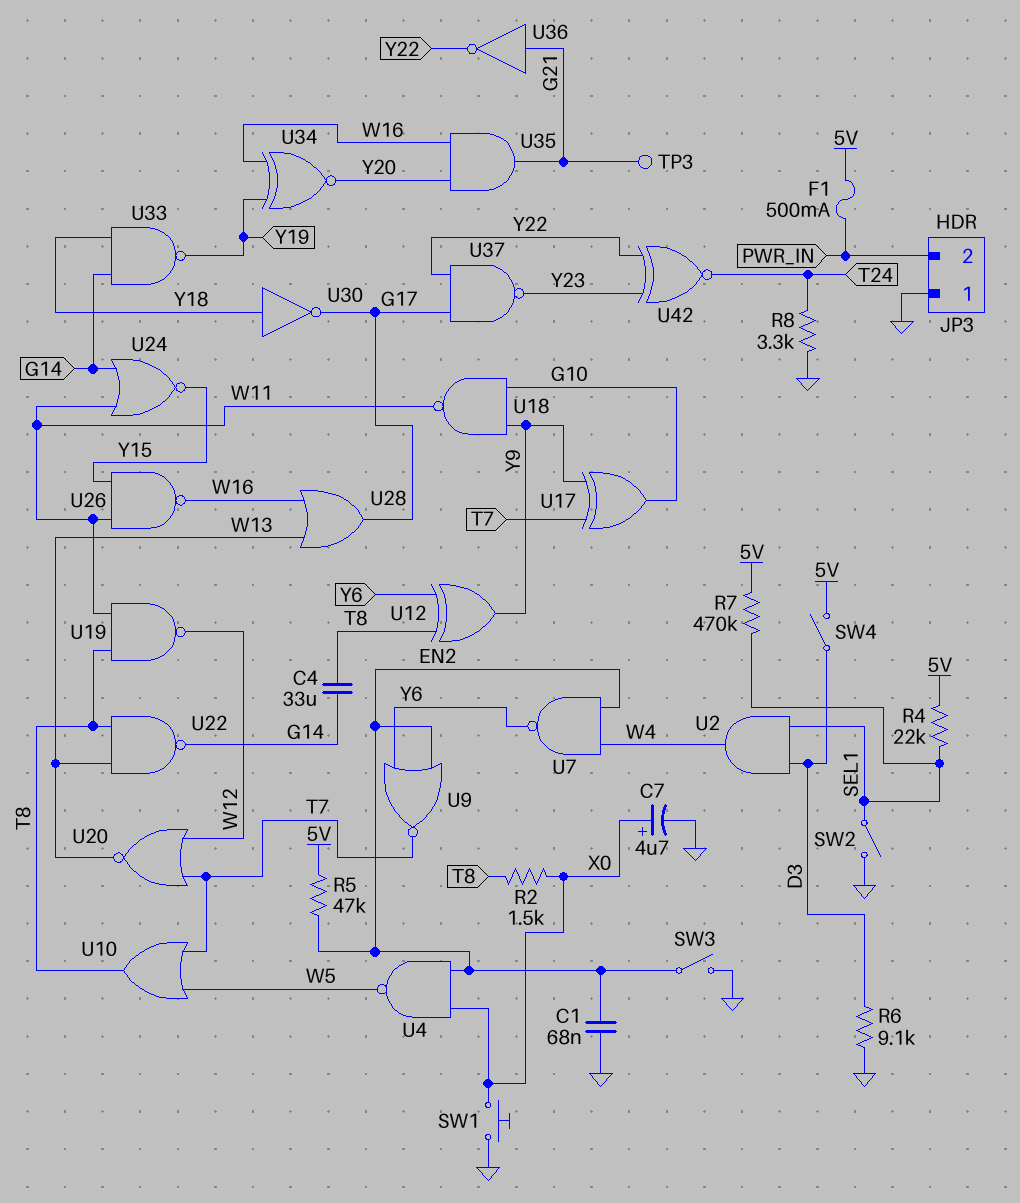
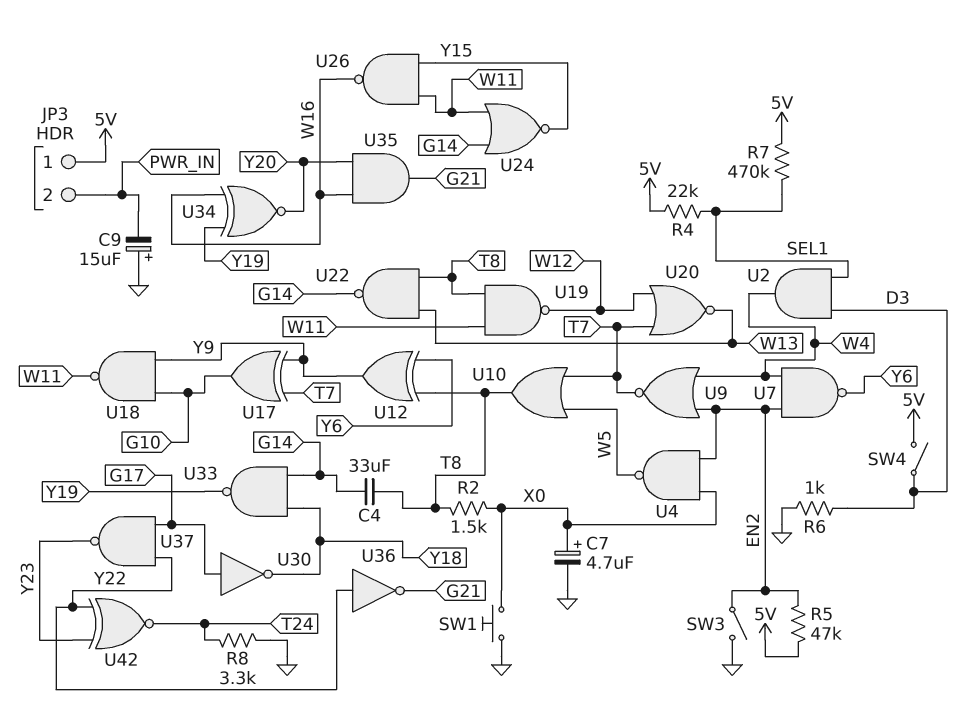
C1: 68nF (EN2, GND) -> none
C9: none -> 15uF (plus GND, minus PWR_IN)
F1: 500mA (5V, PWR_IN) -> none
JP3 pin 1: GND -> 5V
R6: 9.1k (D3, GND) -> 1k (D3, GND)
SW2: switch (GND, SEL1) -> none
TP3: test point (G21) -> none
U9: NOR (in EN2, in Y6, out T7) -> NOR (in EN2, in W4, out T7)
U28: OR (in W13, in W16, out G17) -> none
U30: NOT (in Y18, out G17) -> NOT (in G17, out Y18)
U36: NOT (in G21, out Y22) -> NOT (in Y22, out G21)

